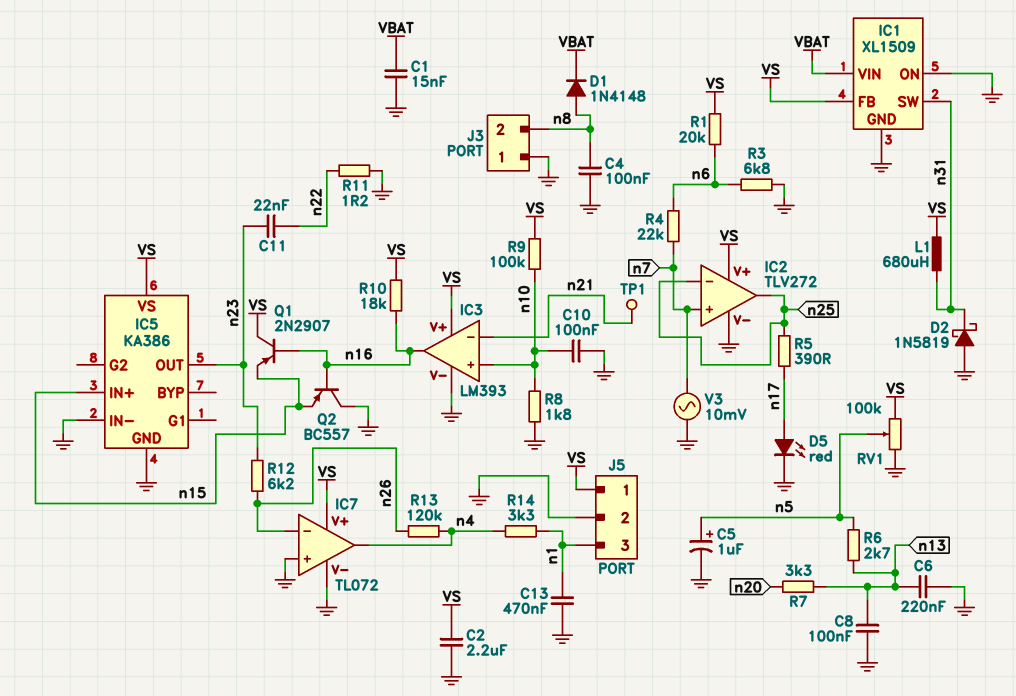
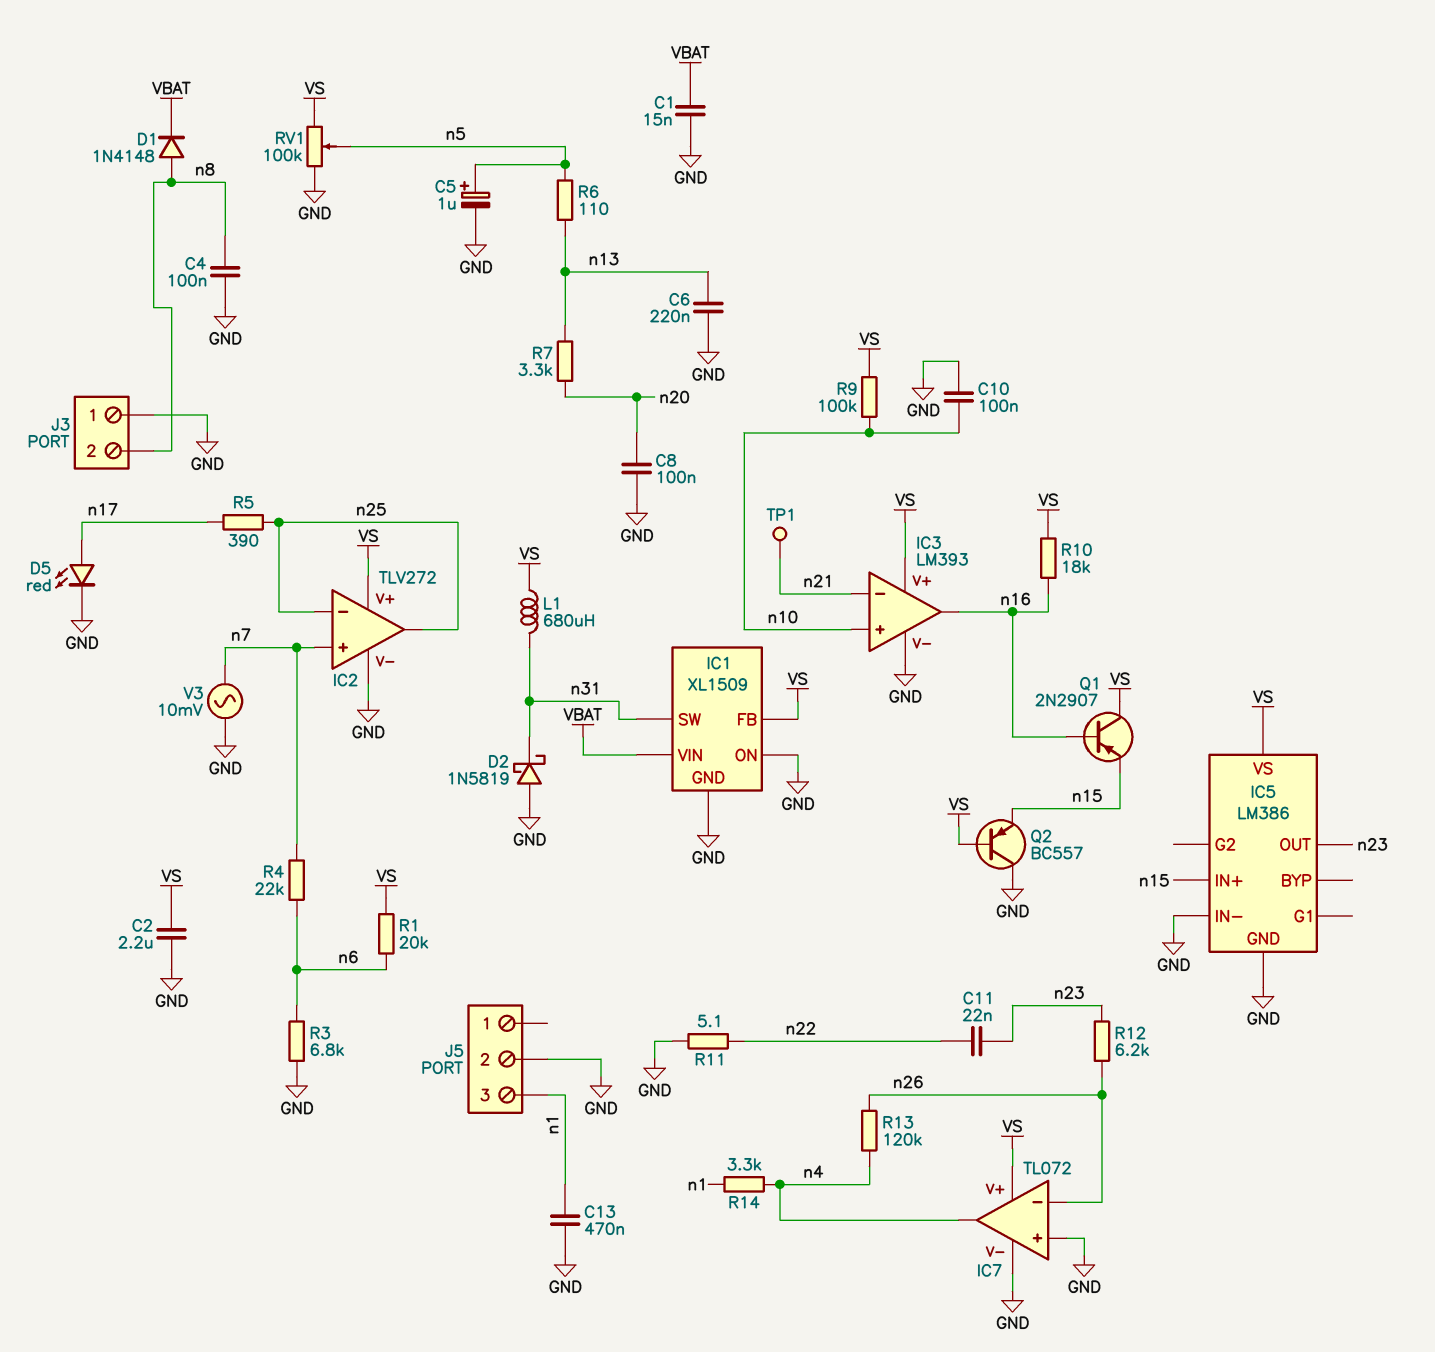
C8: 100nF (GND, n13) -> 100nF (GND, n20)
IC5: KA386 -> LM386
J5 pin 1: VS -> none
Q2: PNP BC557 (B n16, C GND, E n15) -> PNP BC557 (B VS, C GND, E n15)
R6: 2.7k (n5, n13) -> 110 (n5, n13)
R8: 1.8k (GND, n10) -> none
R11: 1.2 (GND, n22) -> 5.1 (GND, n22)

